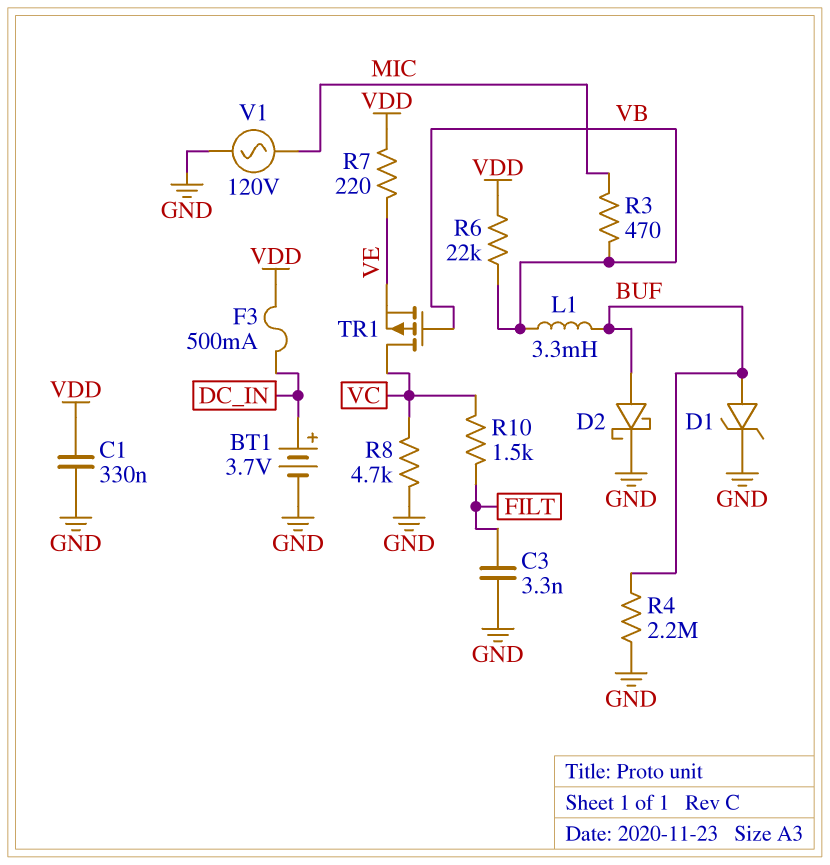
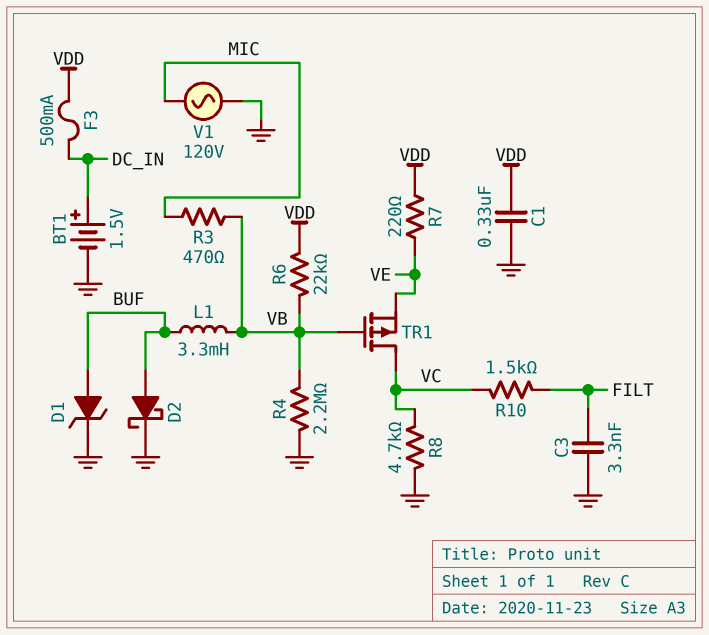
BT1: 3.7V (plus DC_IN, minus GND) -> 1.5V (plus DC_IN, minus GND)
R4: 2.2M (BUF, GND) -> 2.2M (GND, VB)

